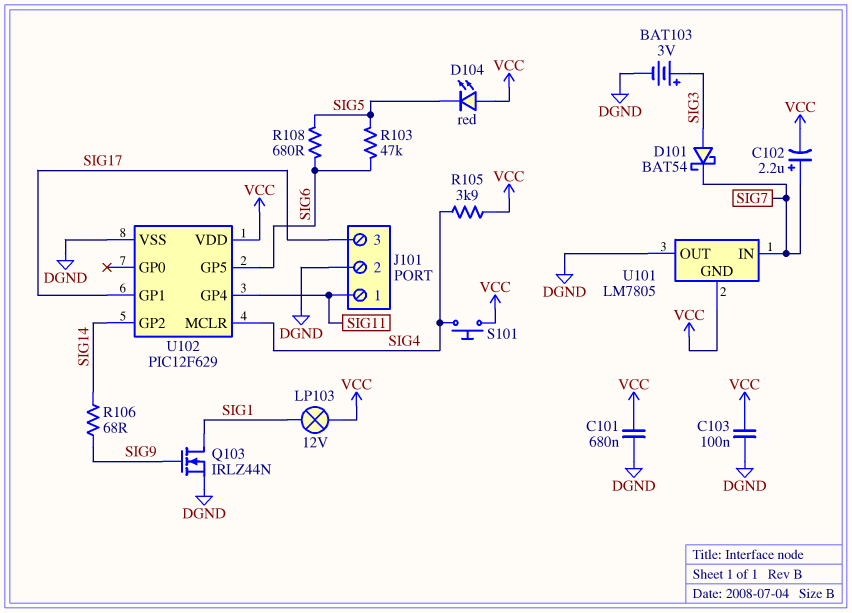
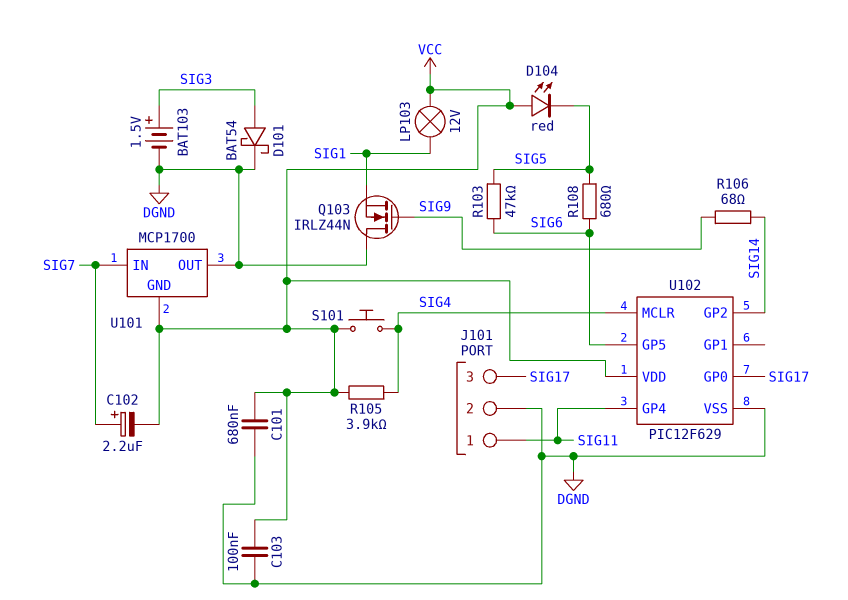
BAT103: 3V (plus SIG3, minus DGND) -> 1.5V (plus SIG3, minus DGND)
D101: schottky BAT54 (A SIG3, K SIG7) -> schottky BAT54 (A SIG3, K DGND)
Q103: NMOS IRLZ44N (G SIG9, D SIG1, S DGND) -> NMOS IRLZ44N (G SIG9, D DGND, S SIG1)
U101: LM7805 -> MCP1700
U102 pin GP0: none -> SIG17
U102 pin GP1: SIG17 -> none

